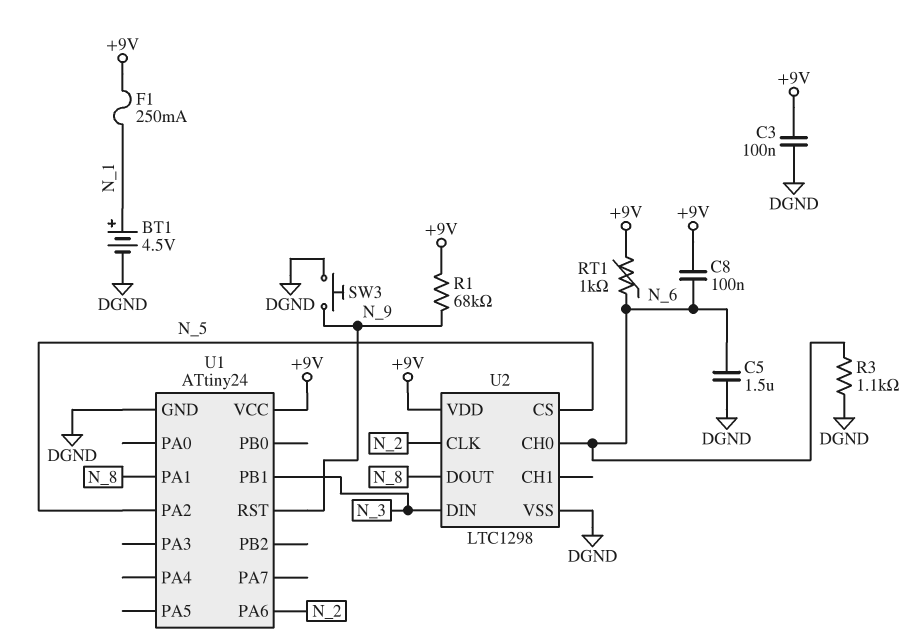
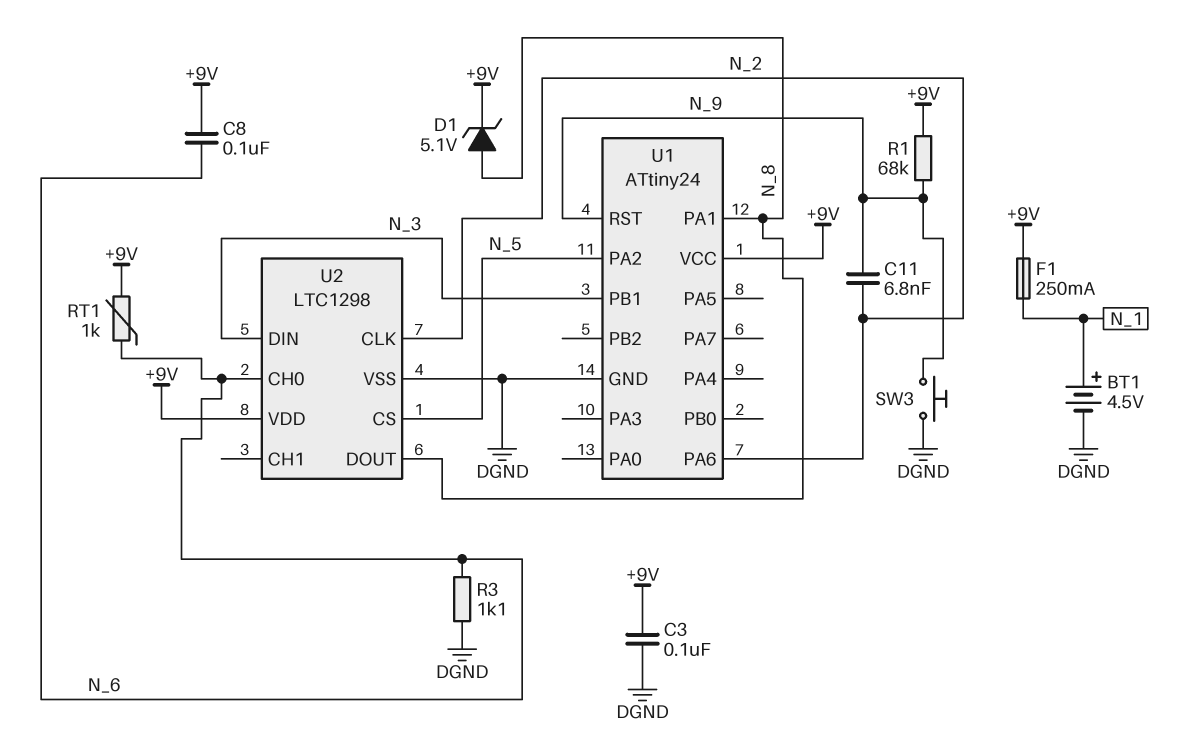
C5: 1.5uF (DGND, N_6) -> none
C11: none -> 6.8nF (N_2, N_9)
D1: none -> zener 5.1V (A N_8, K +9V)

